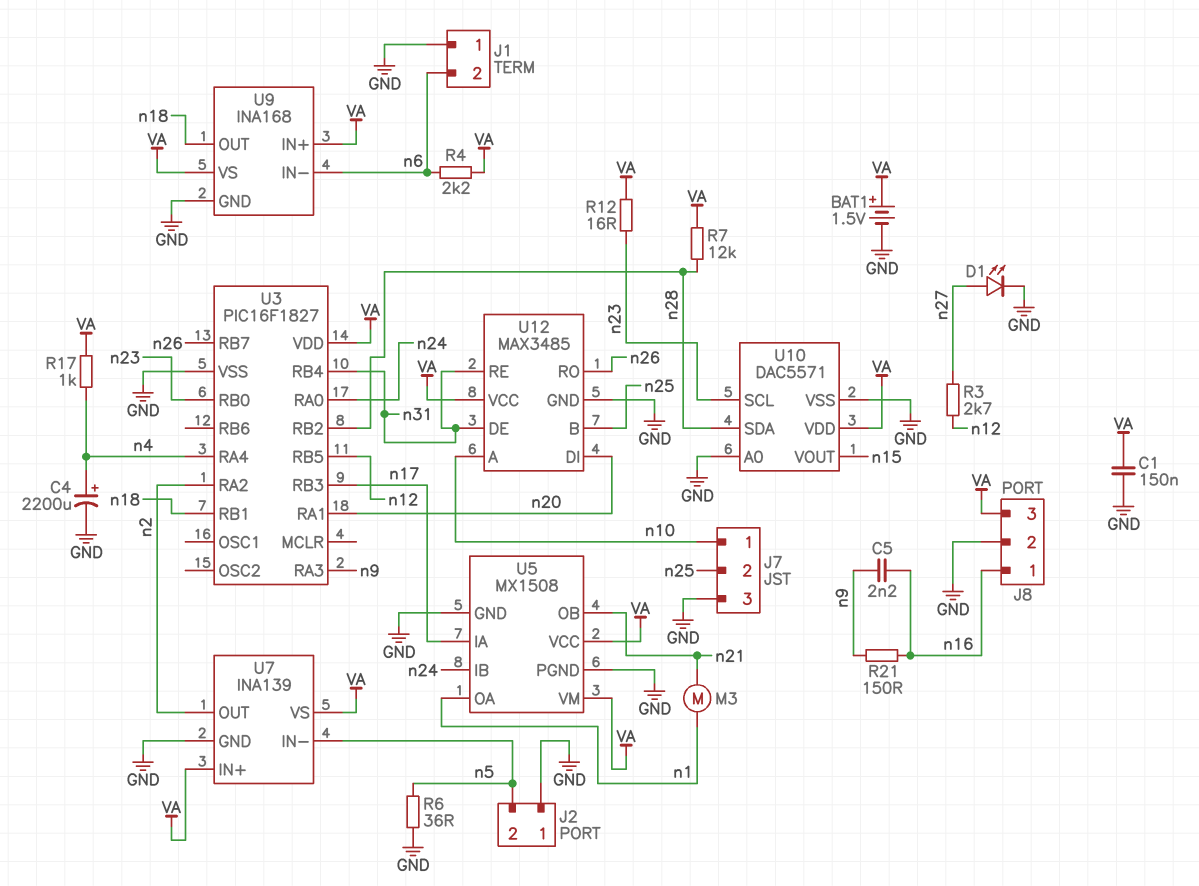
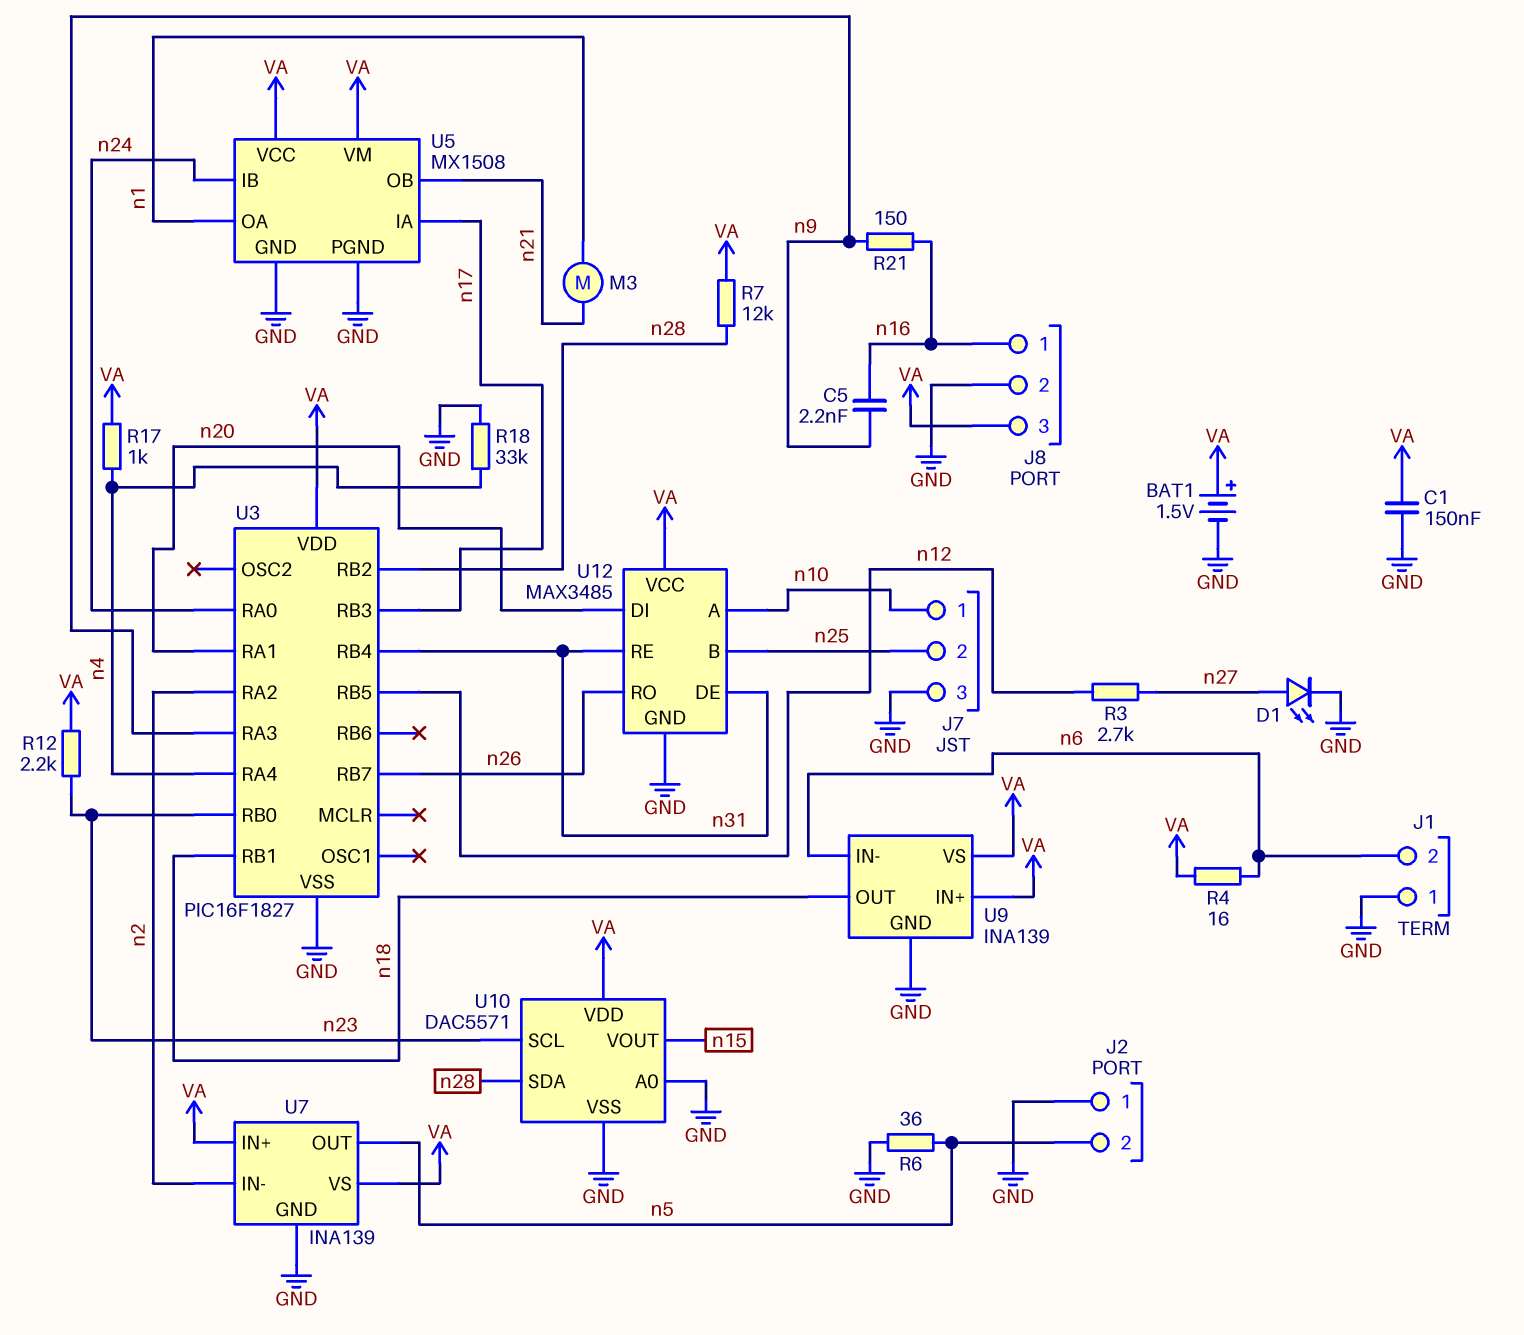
C4: 2200uF (plus n4, minus GND) -> none
R4: 2.2k (VA, n6) -> 16 (VA, n6)
R12: 16 (VA, n23) -> 2.2k (VA, n23)
R18: none -> 33k (GND, n4)
U7 pin IN-: n5 -> n2
U7 pin OUT: n2 -> n5
U9: INA168 -> INA139

